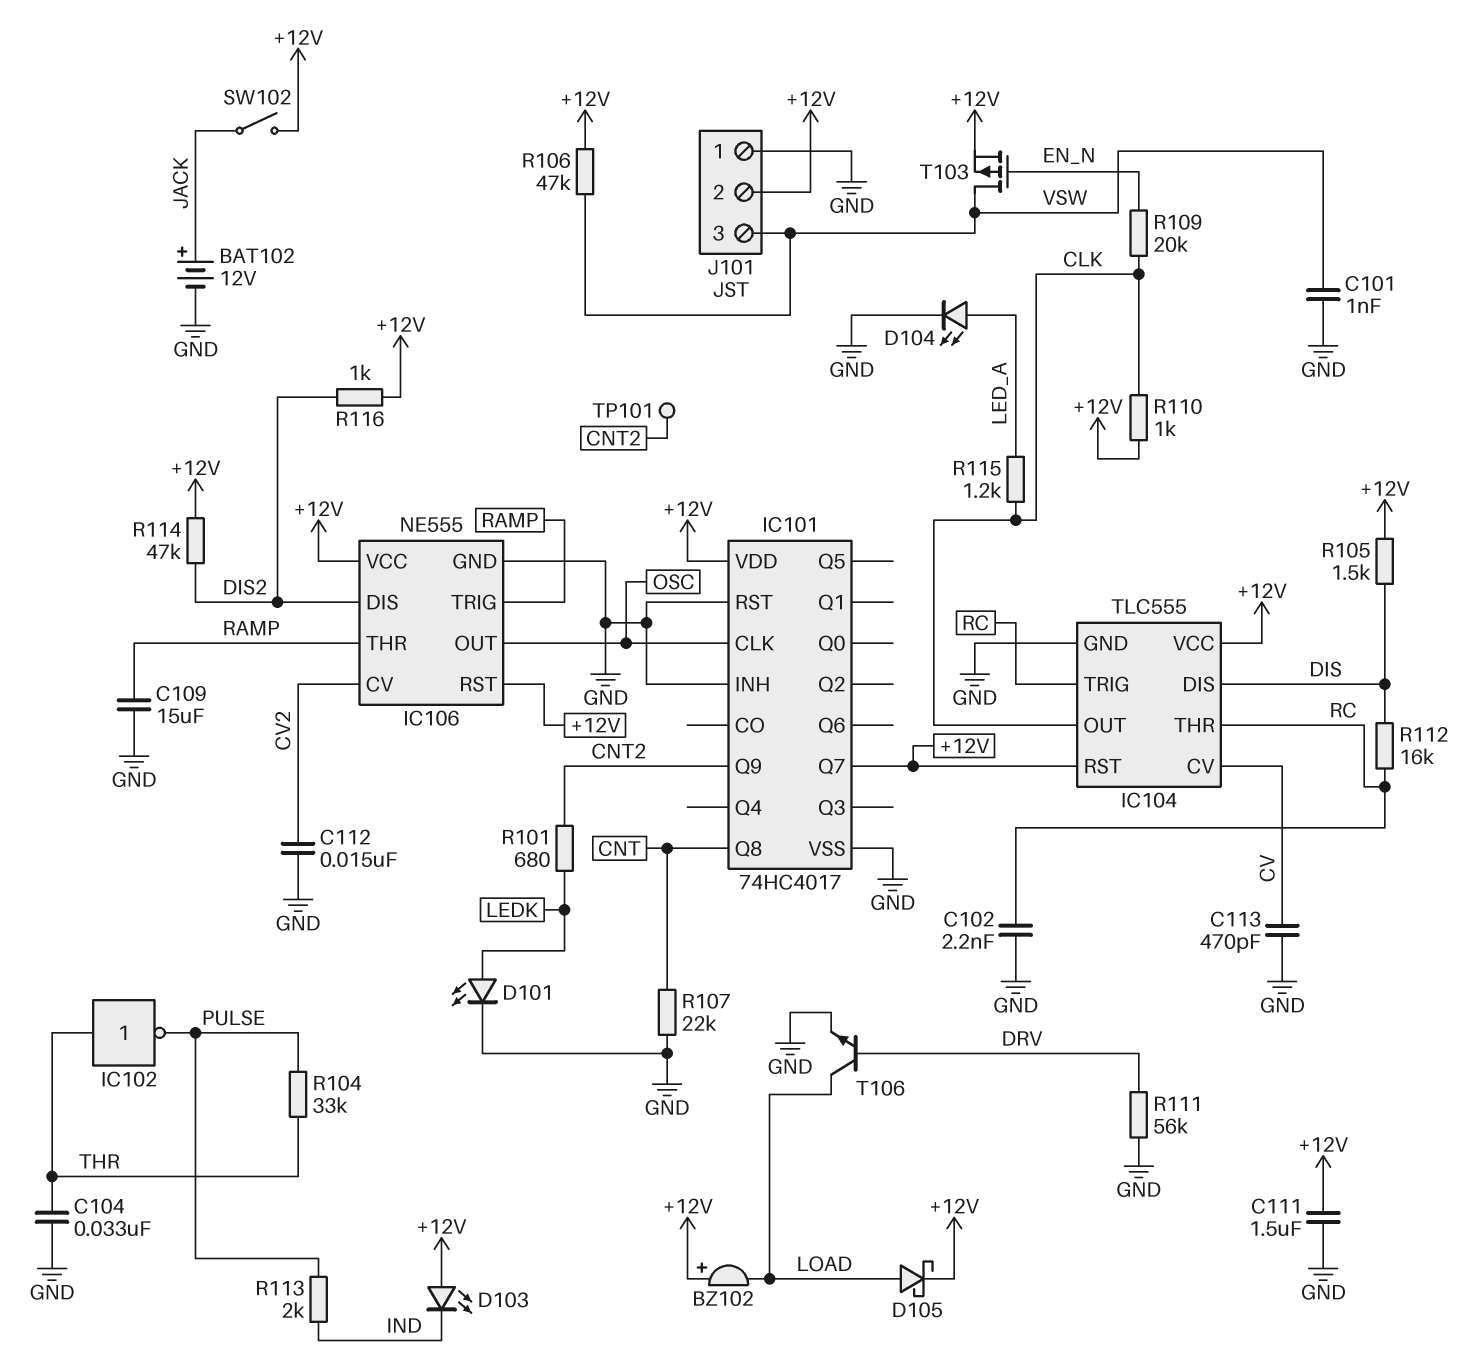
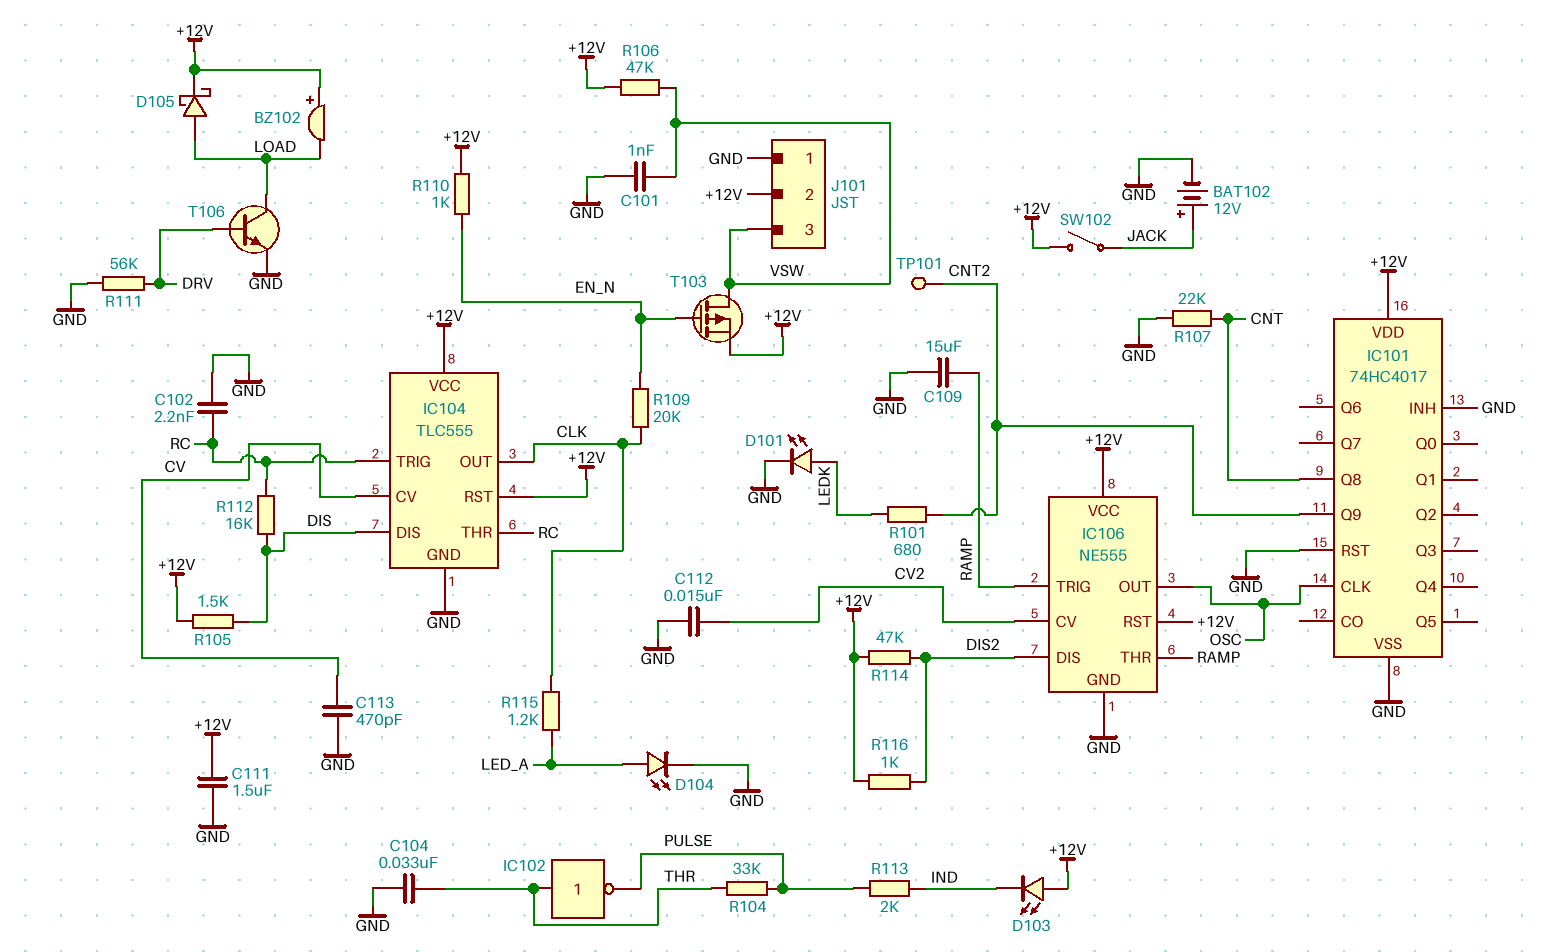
IC101 pin Q7: +12V -> none
R110: 1k (+12V, CLK) -> 1k (+12V, EN_N)

